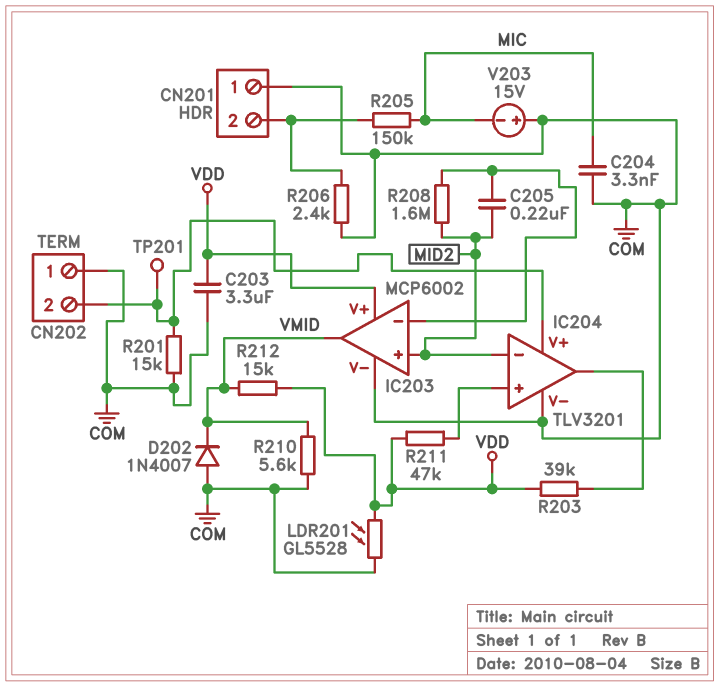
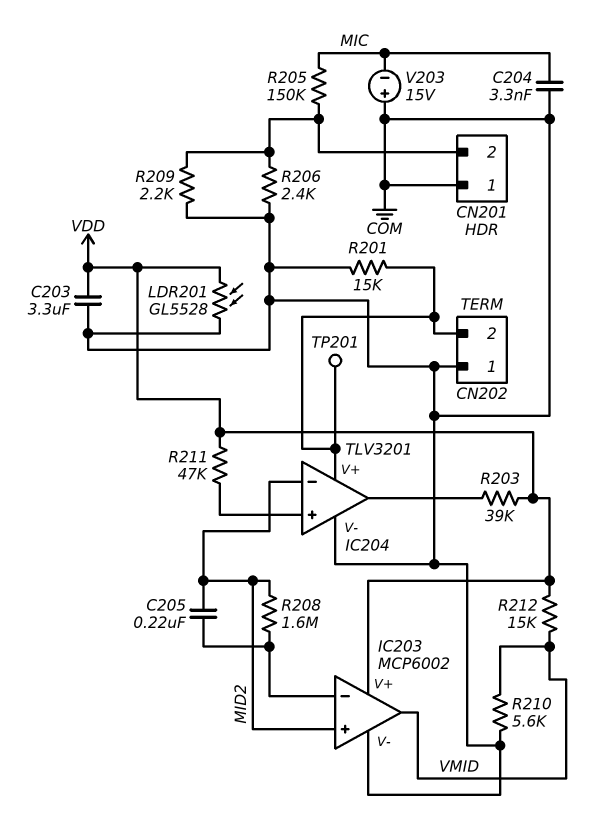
D202: diode 1N4007 (A COM, K VMID) -> none
R209: none -> 2.2k (CN201/2, COM)

